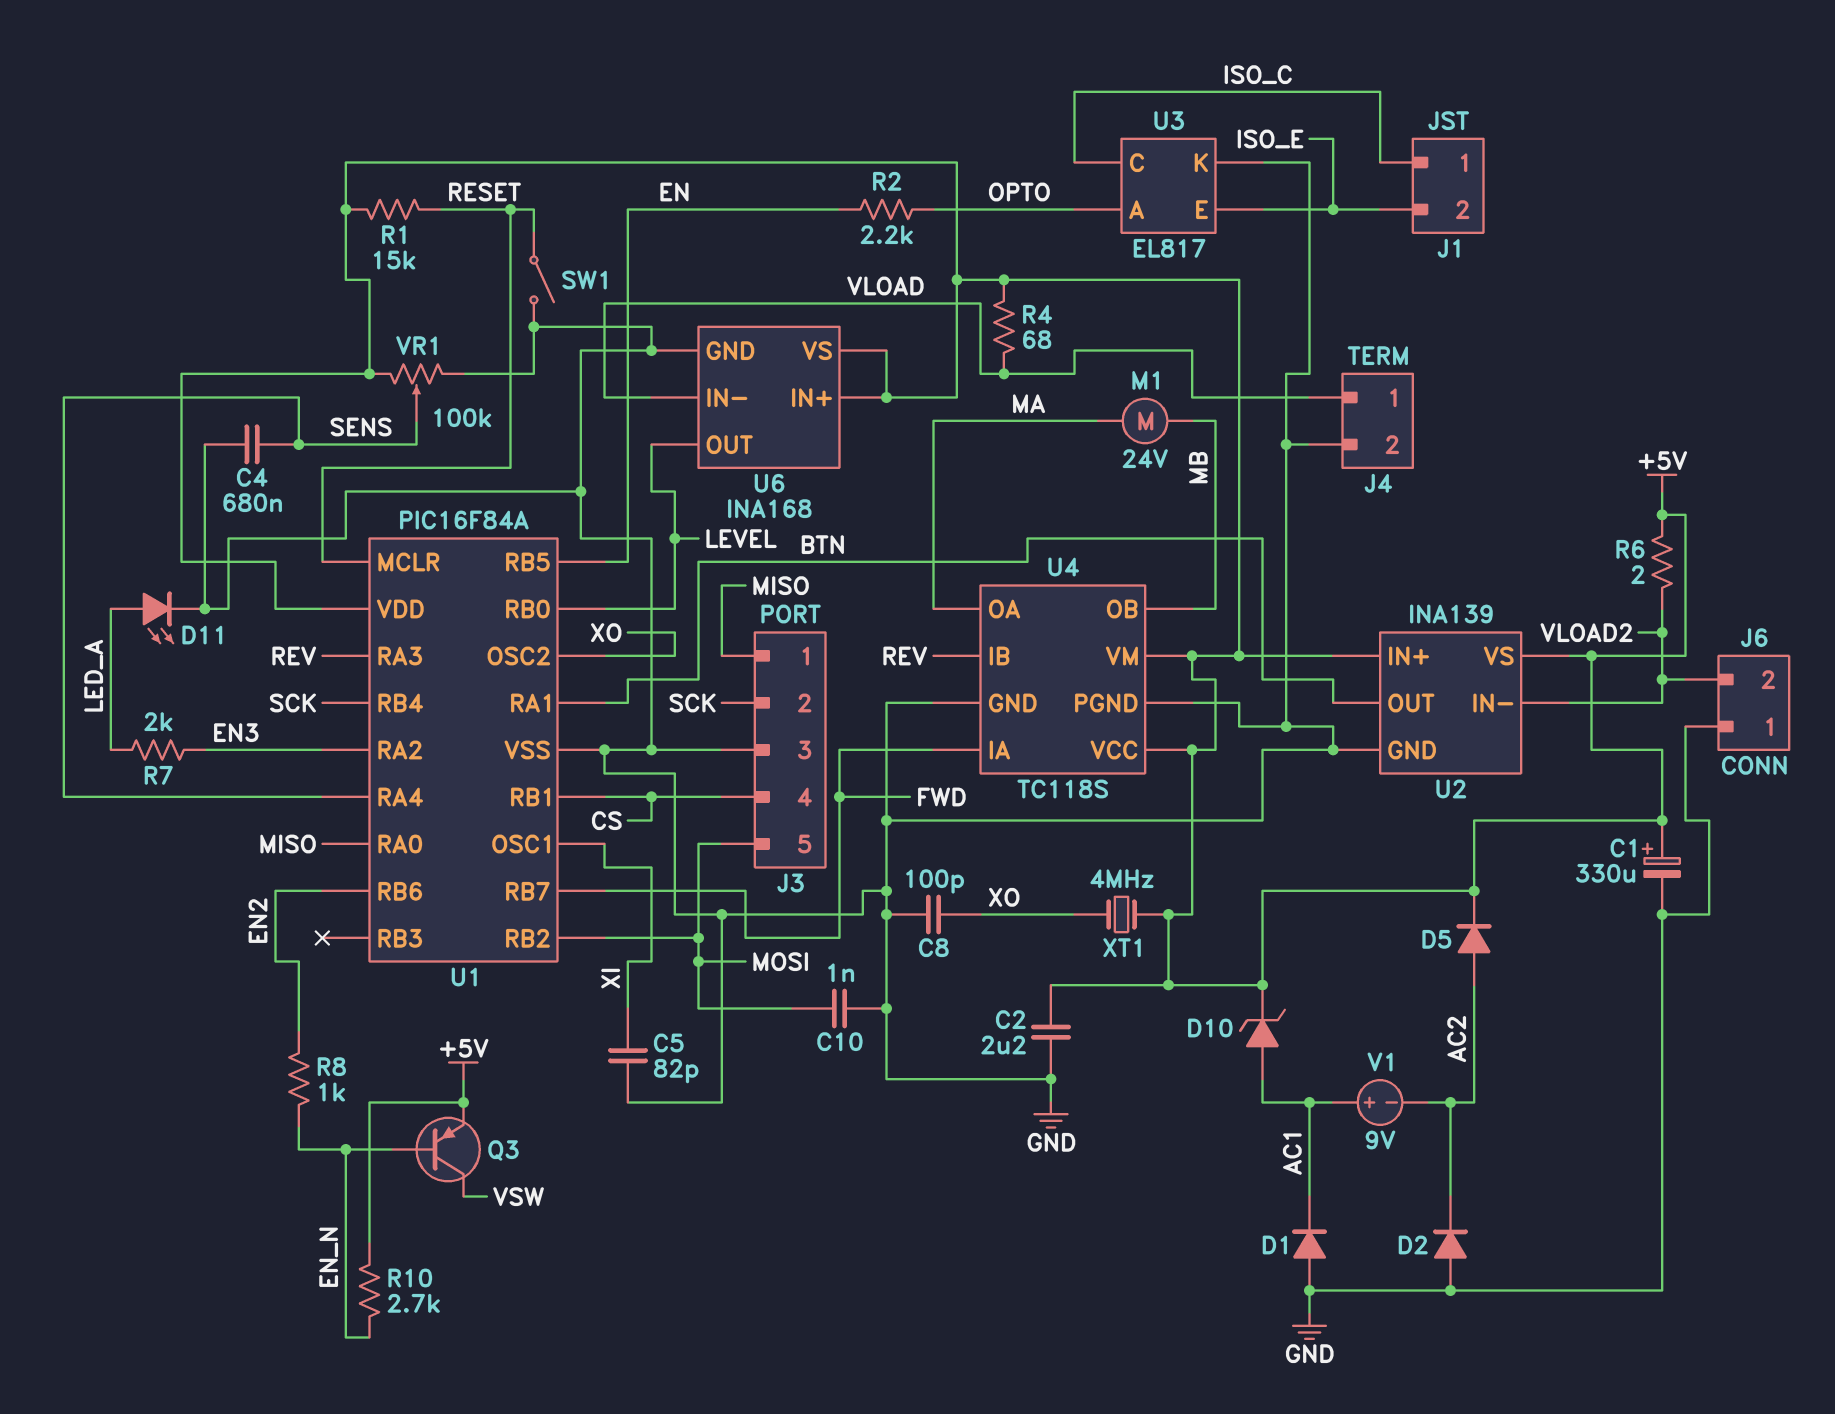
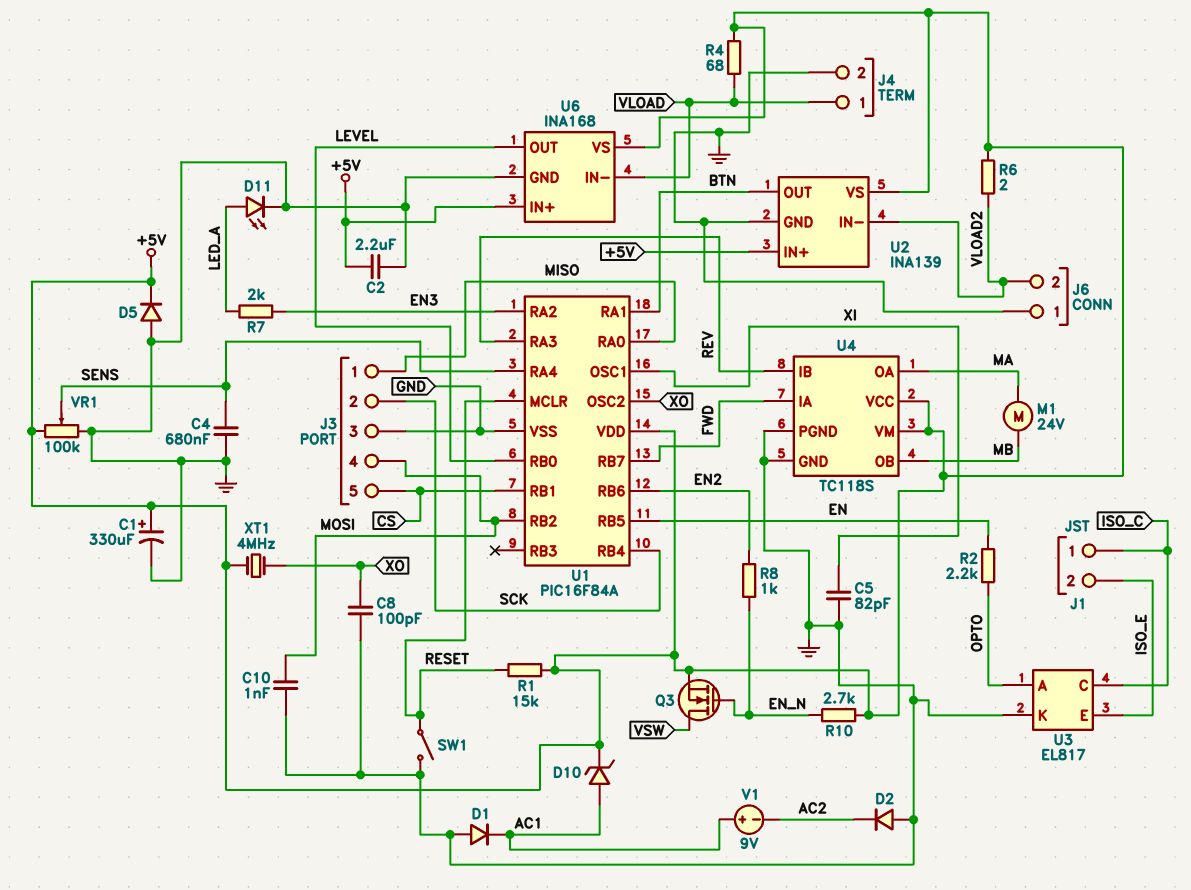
D5: diode (A AC2, K +5V) -> diode (A GND, K +5V)
J3 pin 4: CS -> MOSI
J3 pin 5: MOSI -> CS
Q3: PNP (B EN_N, C VSW, E +5V) -> NMOS (G EN_N, D VSW, S +5V)

